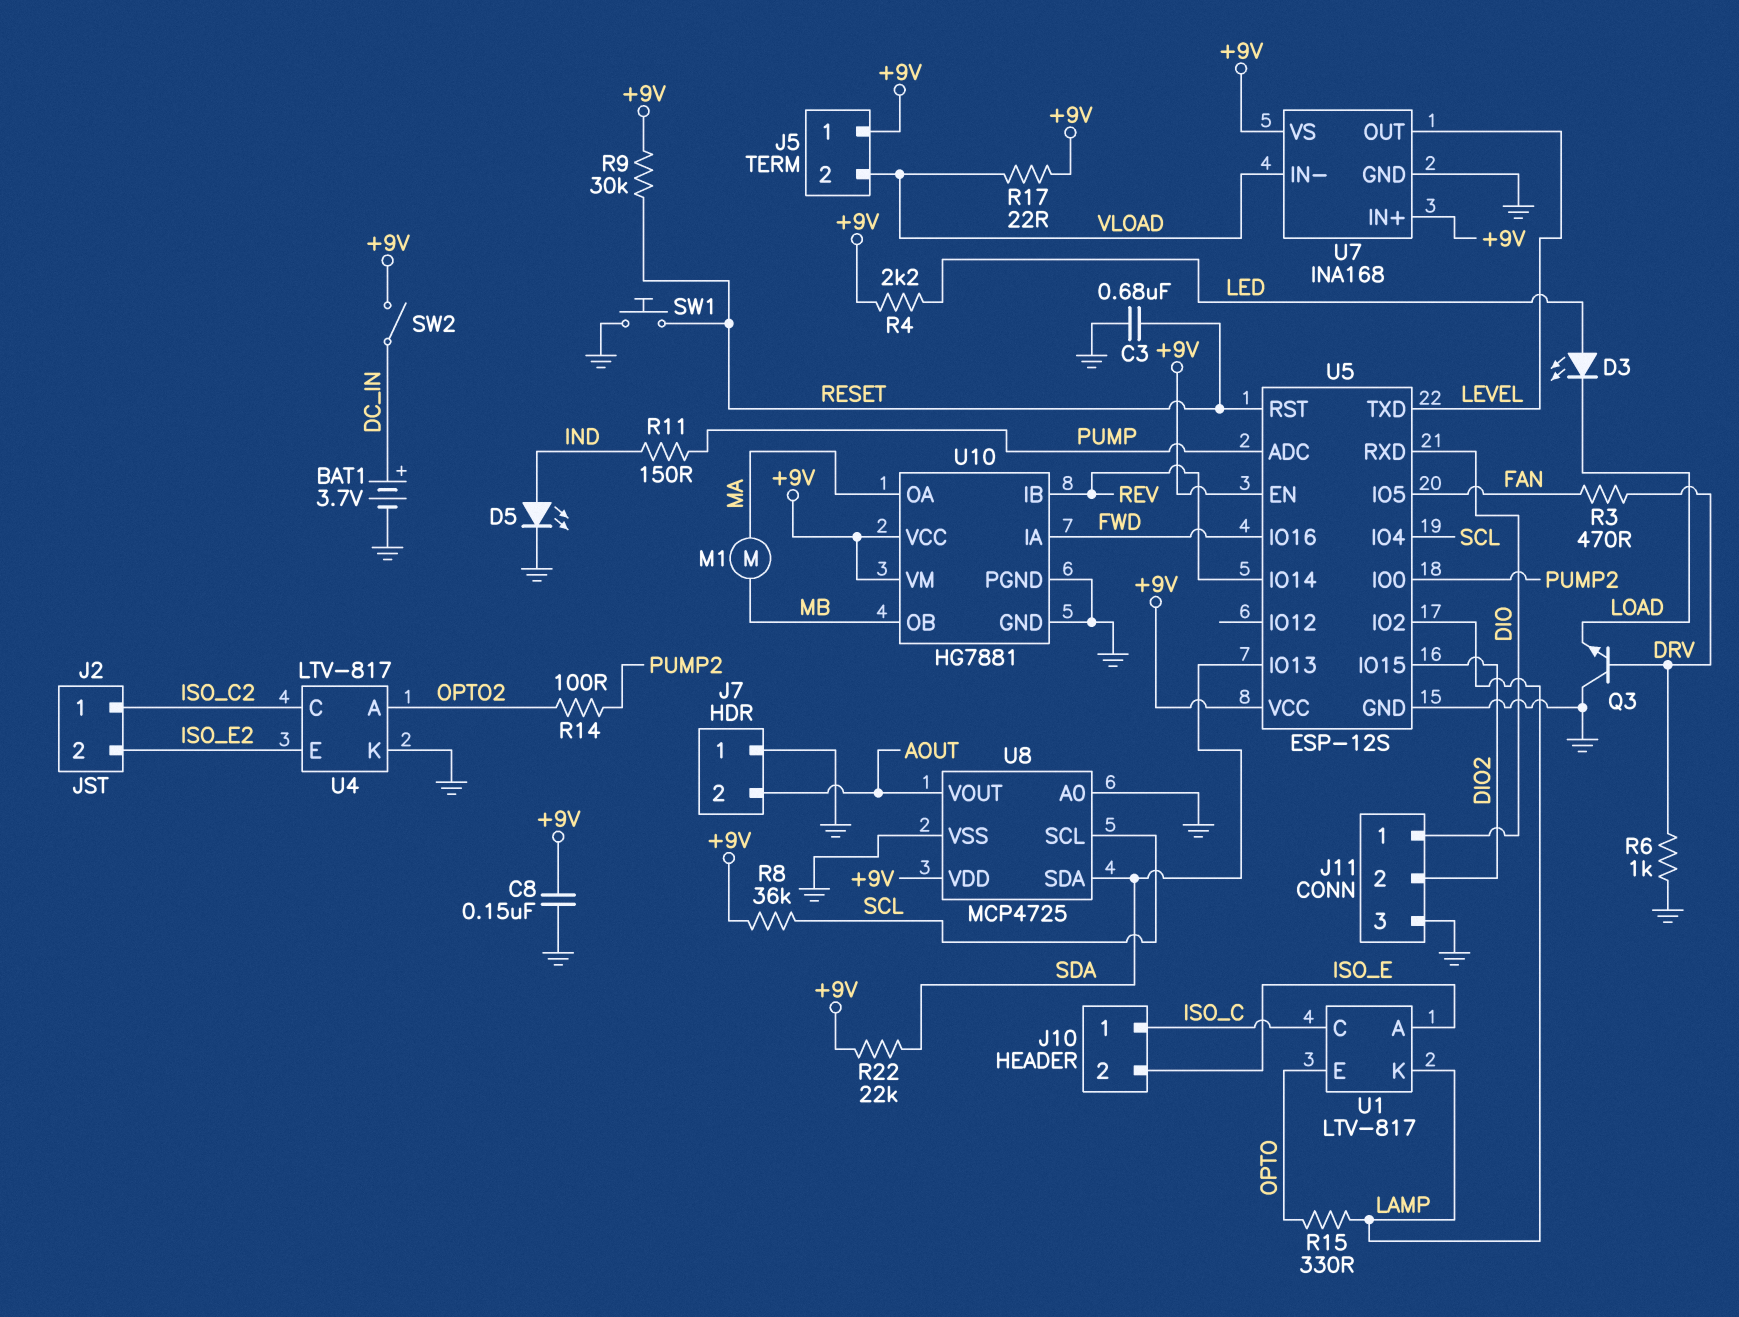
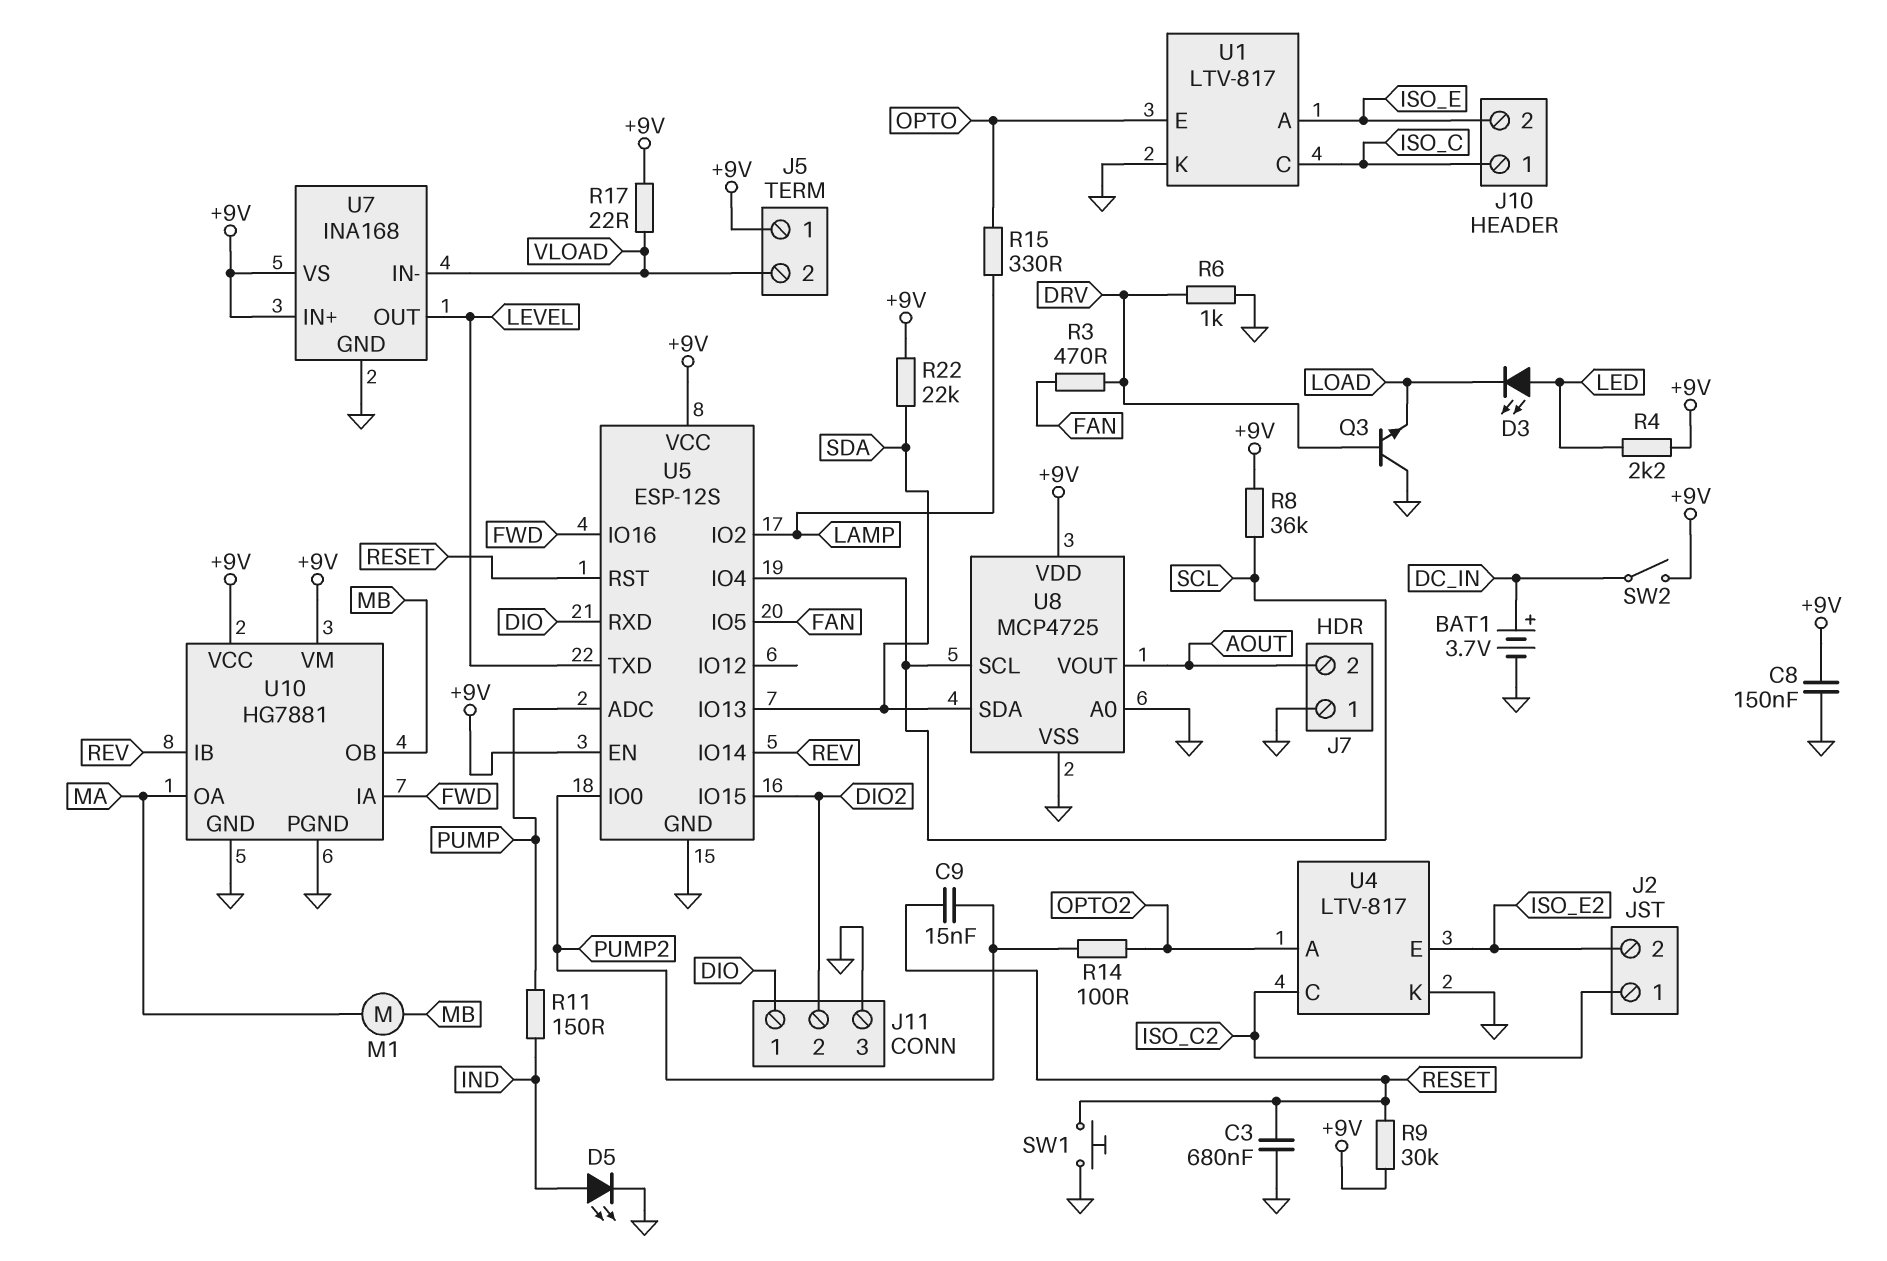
C9: none -> 15nF (PUMP2, RESET)
U1 pin K: LAMP -> GND

